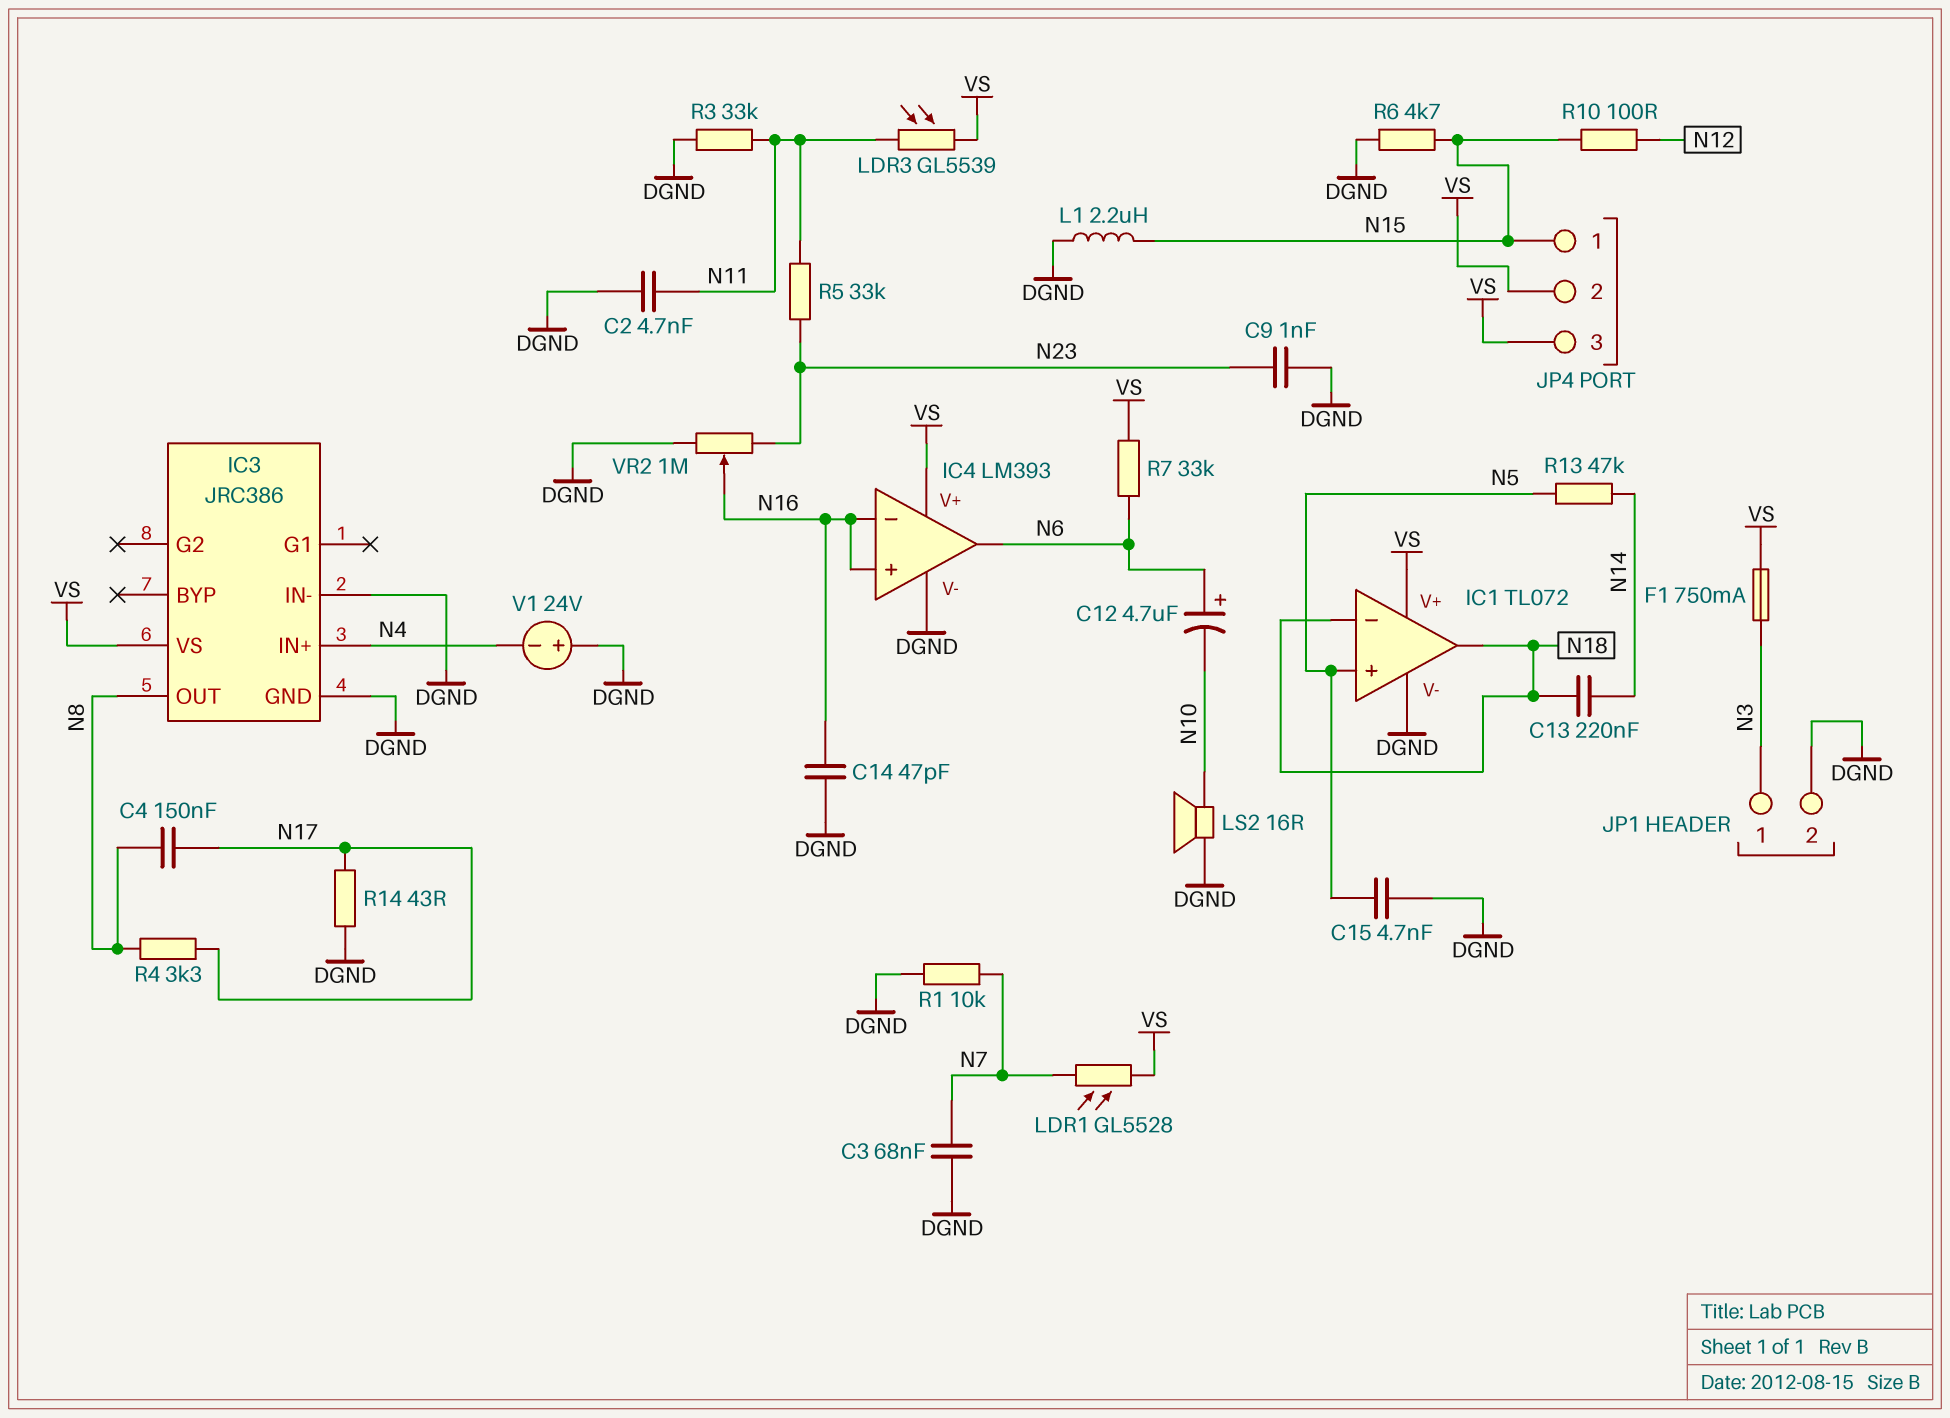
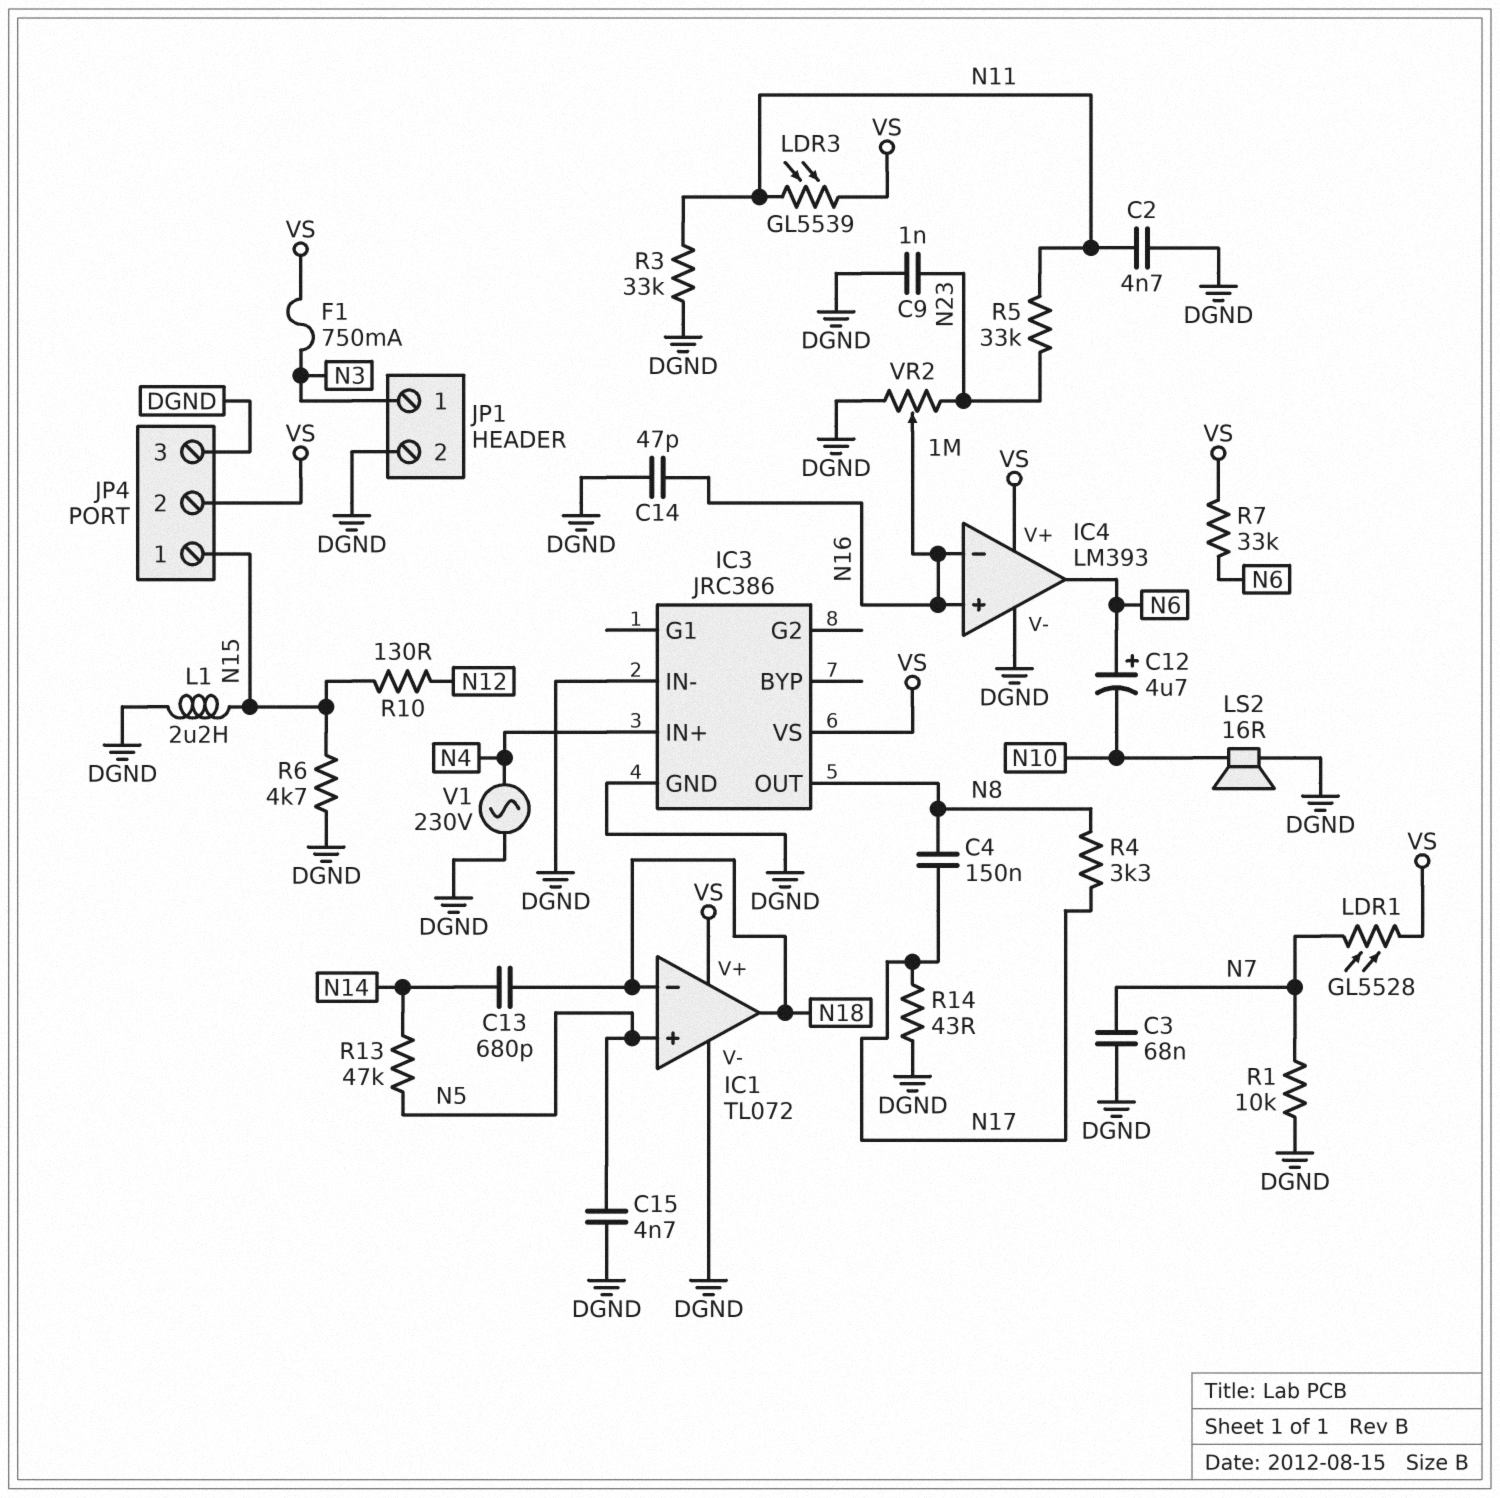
C13: 220nF (N14, N18) -> 680pF (N14, N18)
JP4 pin 3: VS -> DGND
R10: 100 (N12, N15) -> 130 (N12, N15)
V1: 24V (plus DGND, minus N4) -> AC 230V (DGND, N4)

